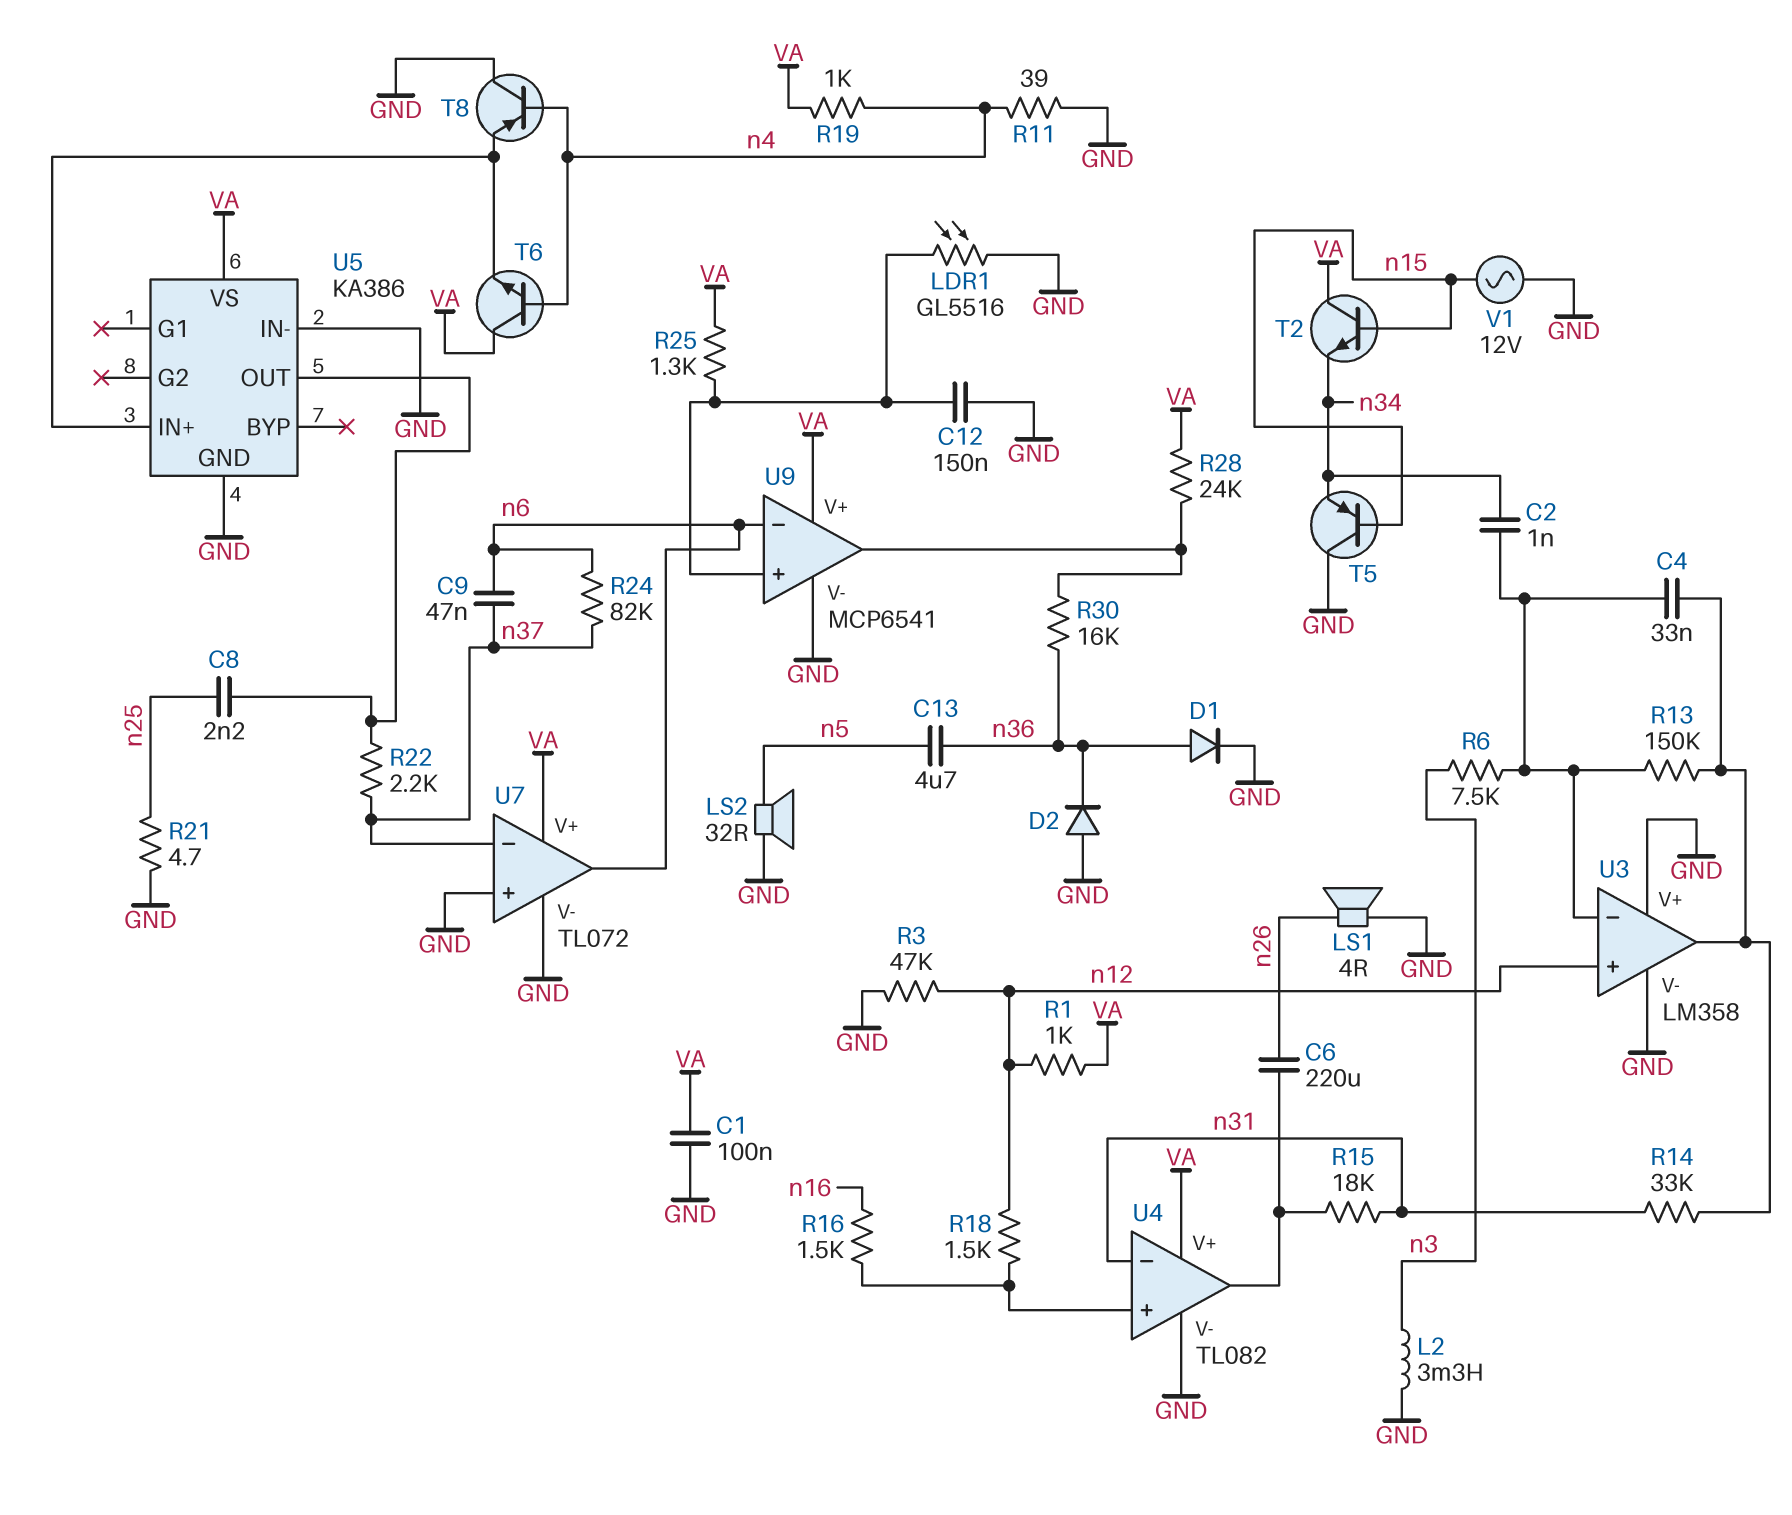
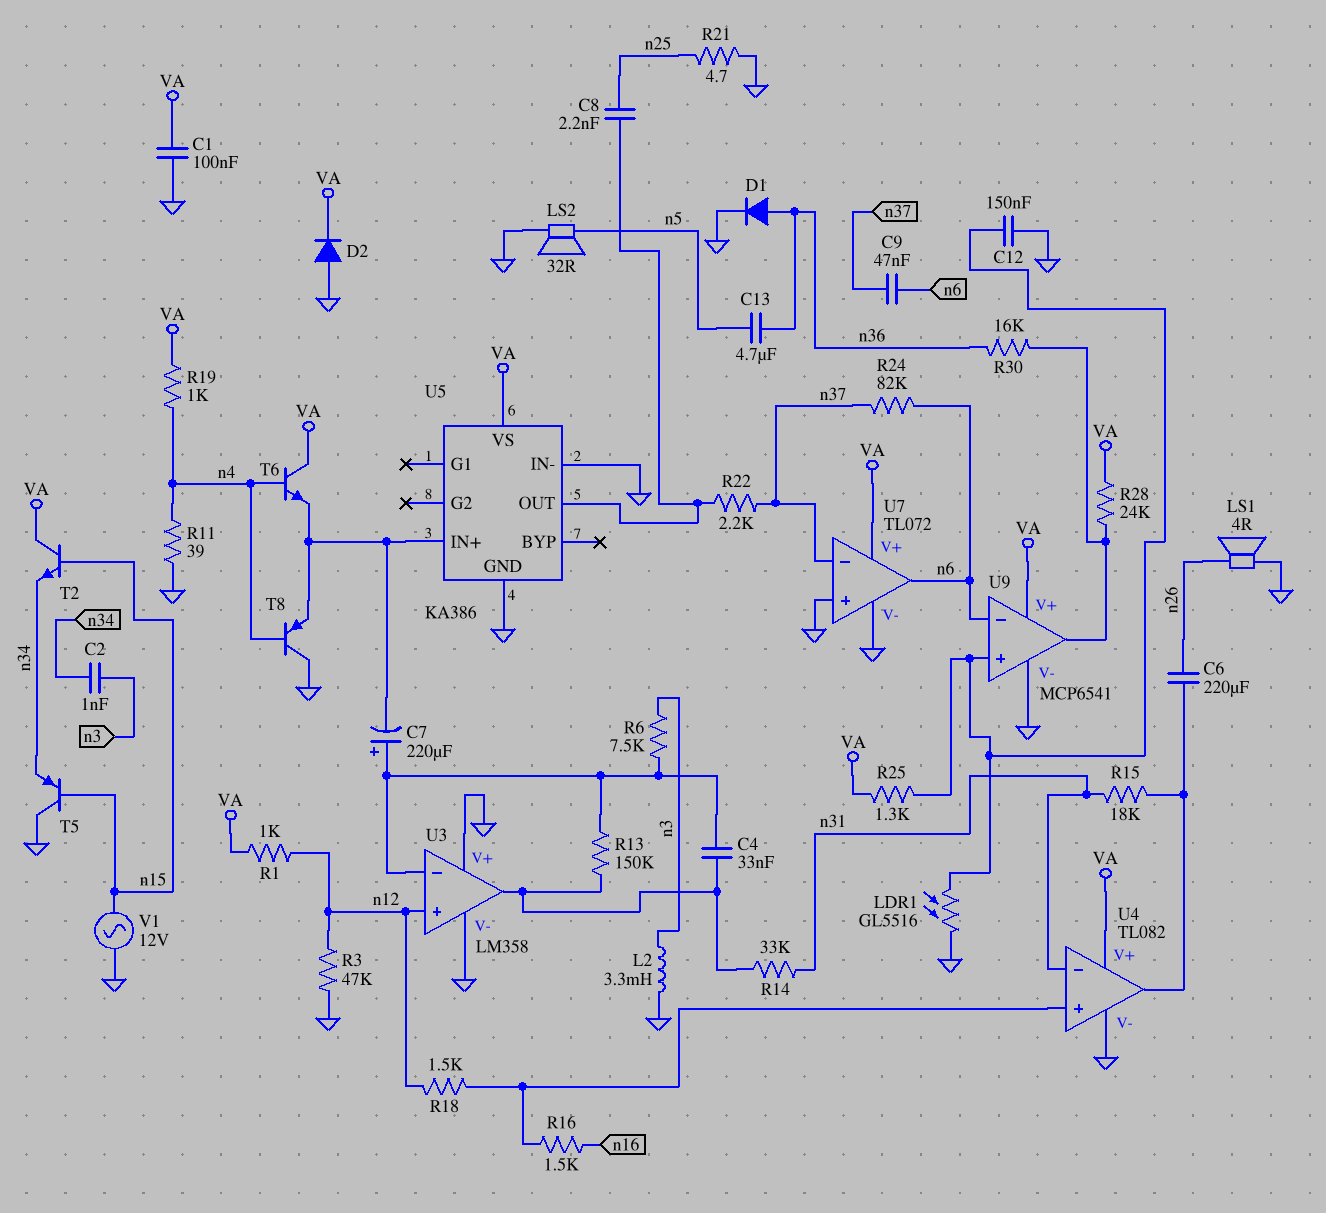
C2: 1nF (U3/in-, n34) -> 1nF (n3, n34)
C7: none -> 220uF (plus U3/in-, minus U5/IN+)
D2: diode (A GND, K n36) -> diode (A GND, K VA)

